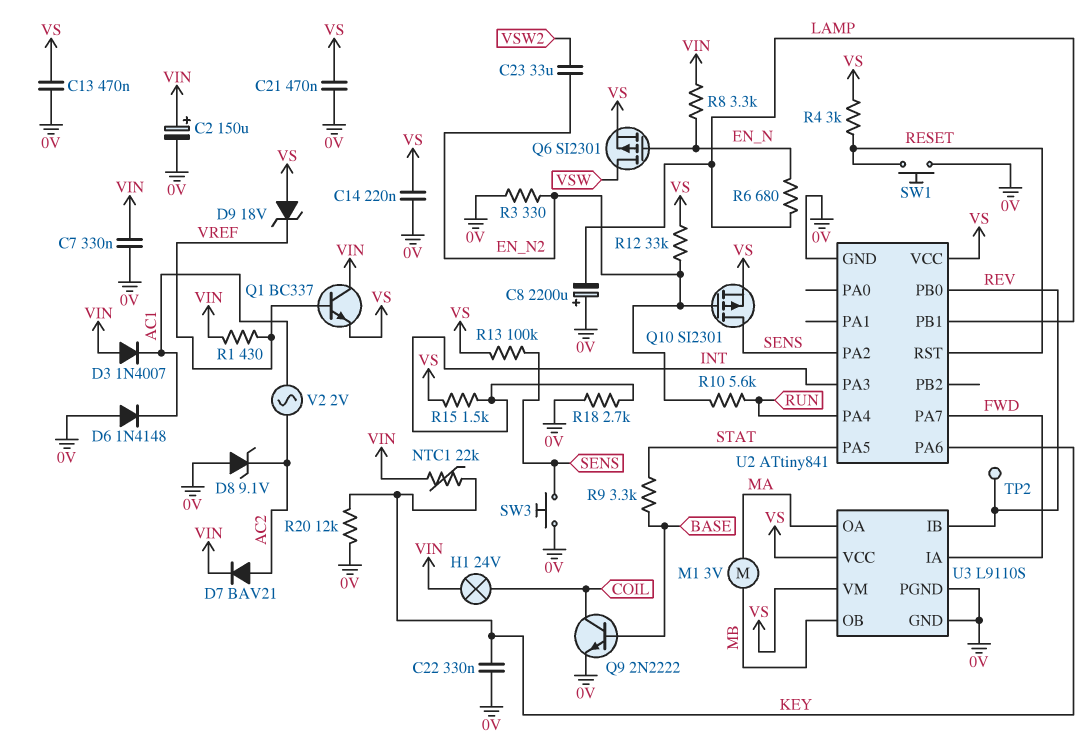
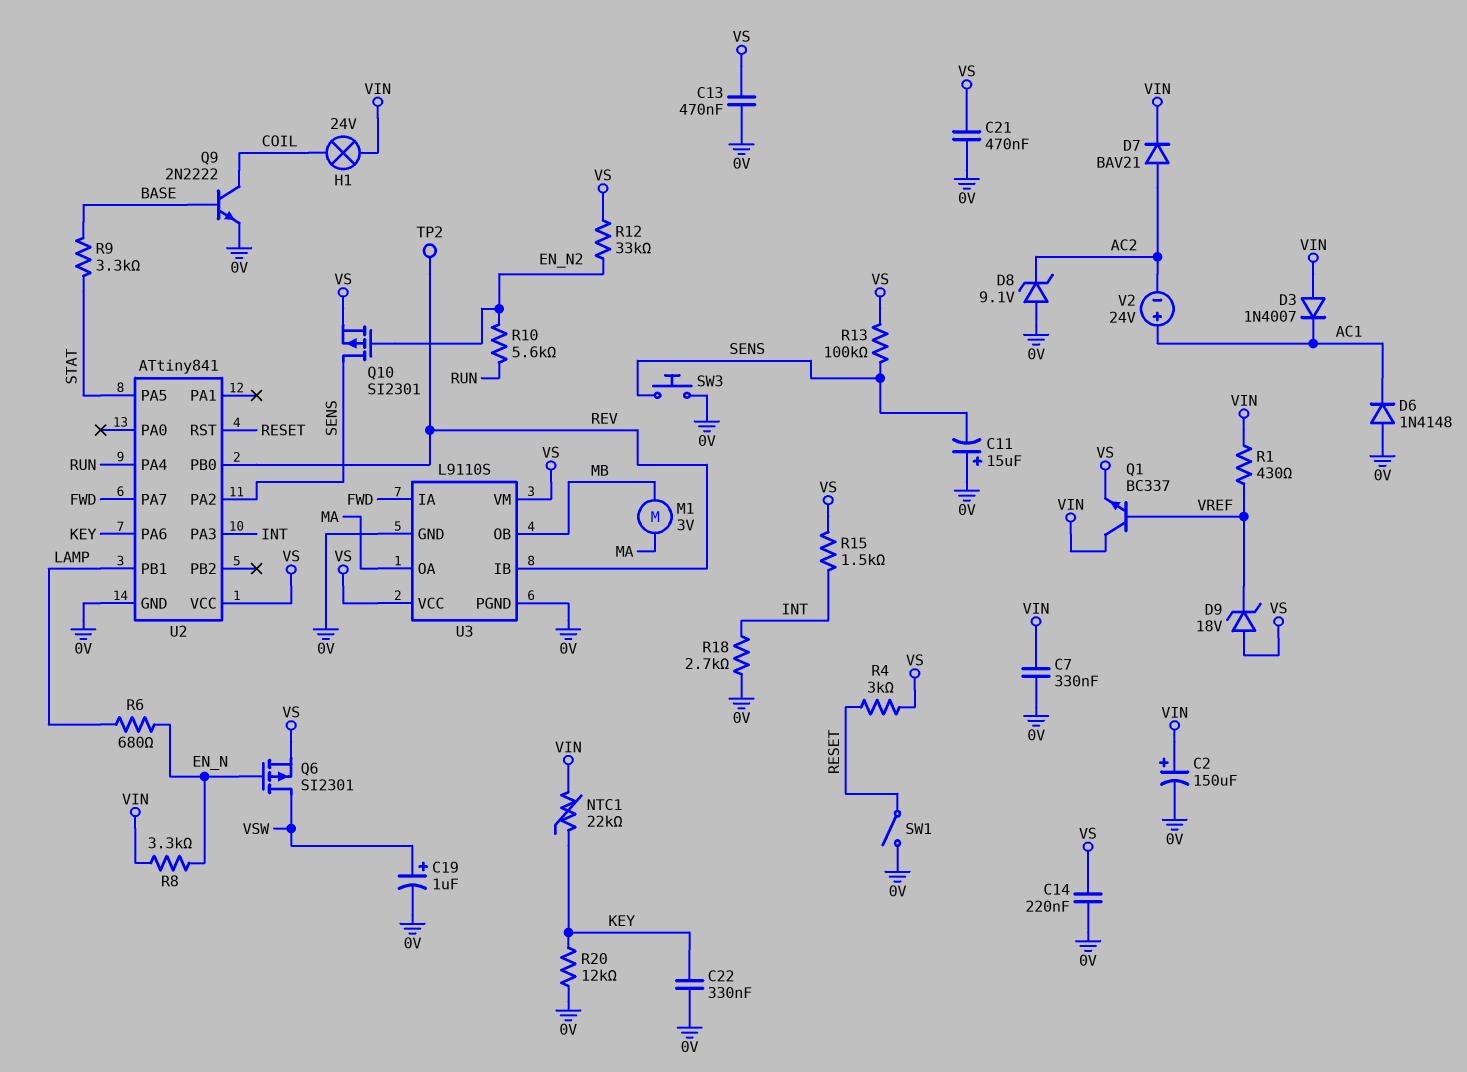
C8: 2200uF (plus 0V, minus LAMP) -> none
C11: none -> 15uF (plus 0V, minus SENS)
C19: none -> 1uF (plus VSW, minus 0V)
C23: 33uF (EN_N2, VSW2) -> none
R3: 330 (0V, EN_N2) -> none
SW1: button (0V, RESET) -> switch (0V, RESET)
V2: AC 2V (AC1, AC2) -> 24V (plus AC1, minus AC2)

